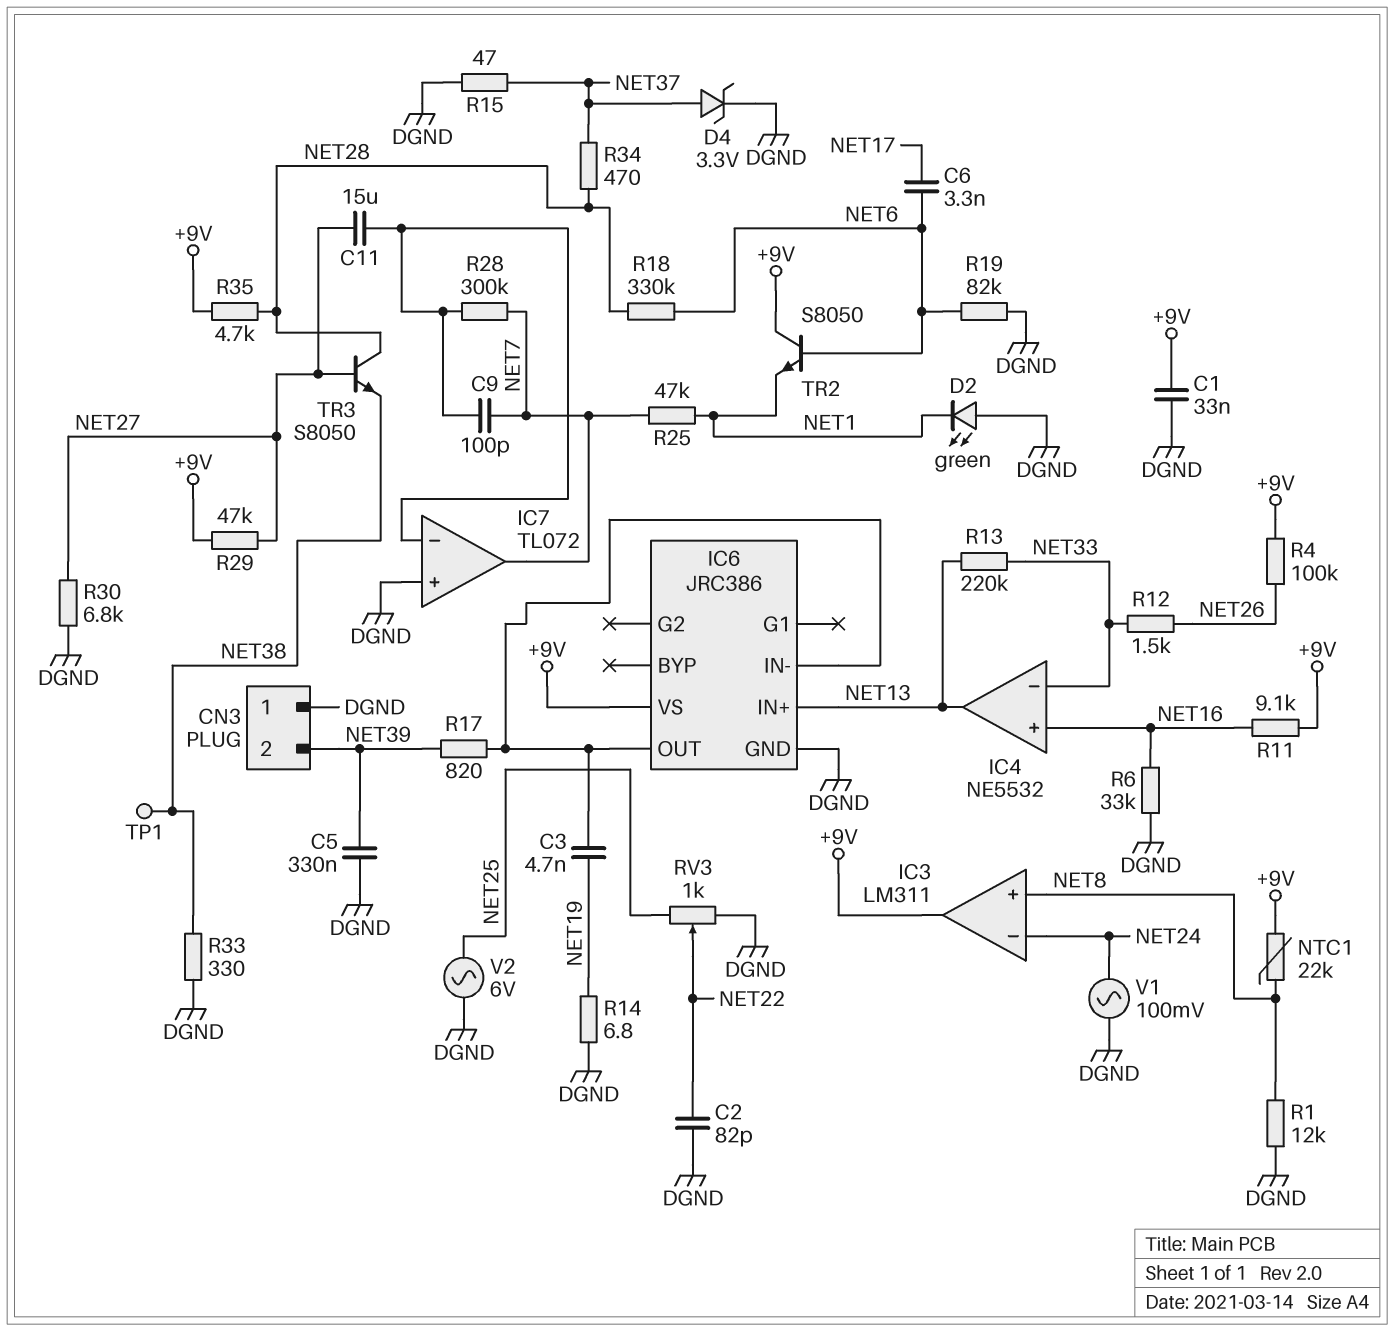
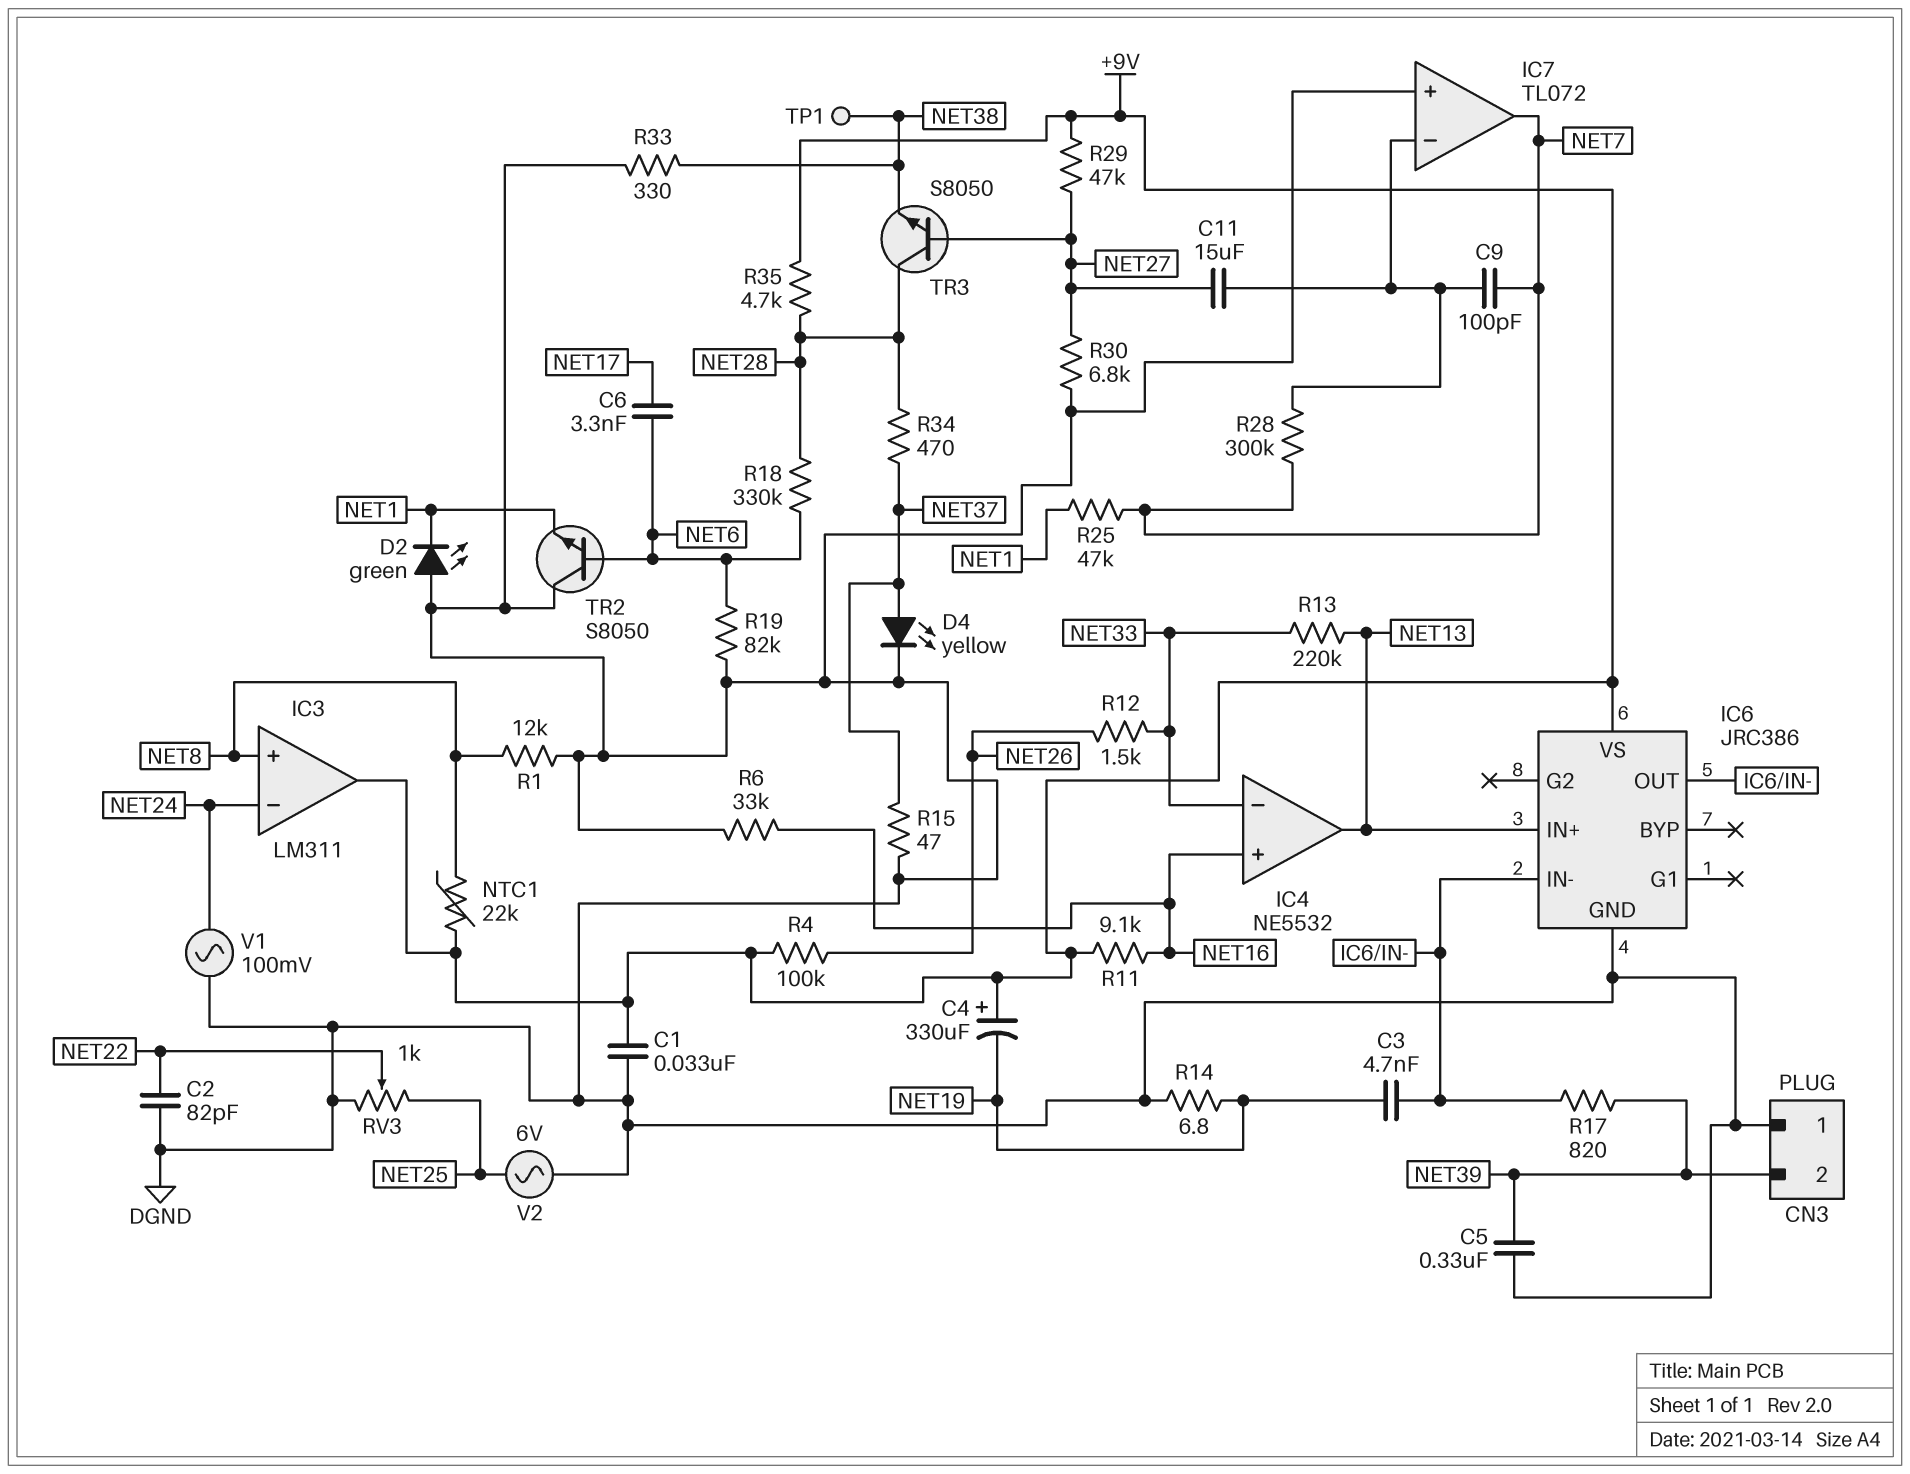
C4: none -> 330uF (plus +9V, minus NET19)
D4: zener 3.3V (A NET37, K DGND) -> LED yellow (A NET37, K DGND)
TR2: NPN S8050 (B NET6, C +9V, E NET1) -> NPN S8050 (B NET6, C DGND, E NET1)

